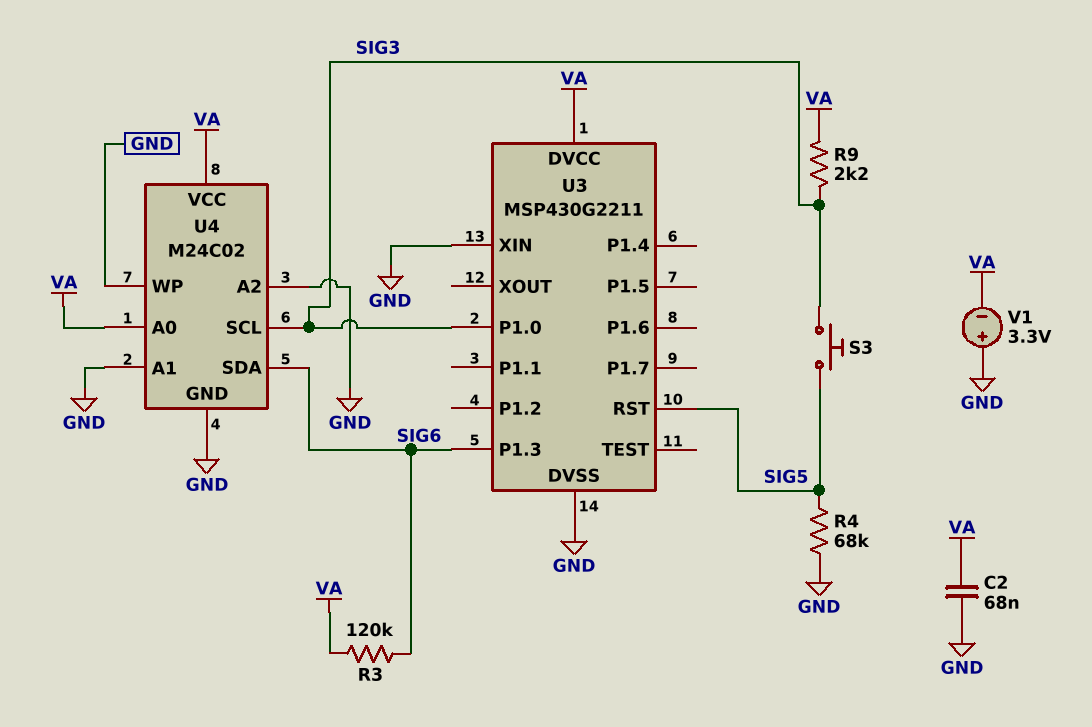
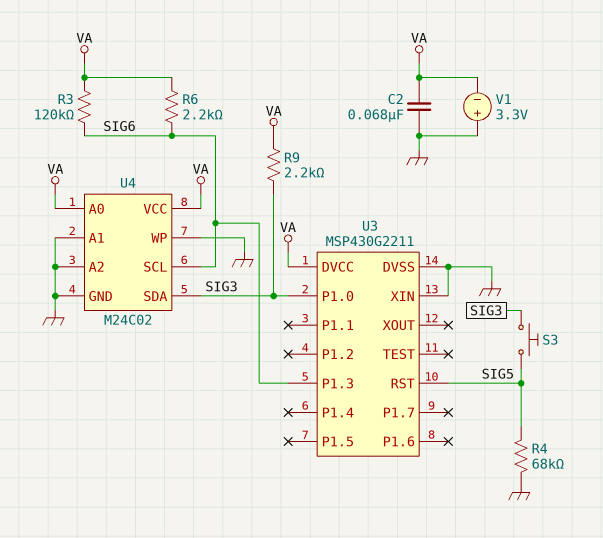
R6: none -> 2.2k (SIG6, VA)
U4 pin SCL: SIG3 -> SIG6
U4 pin SDA: SIG6 -> SIG3

